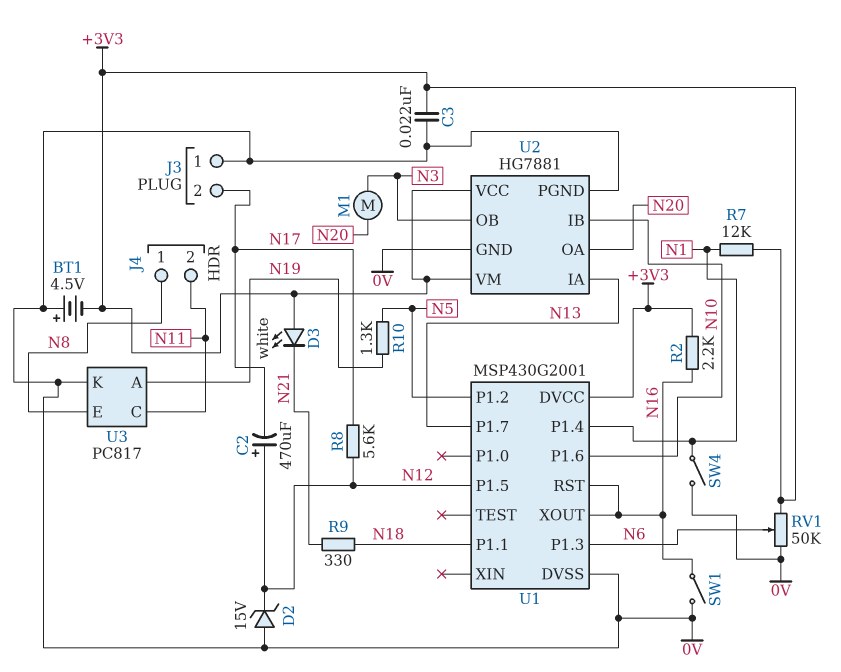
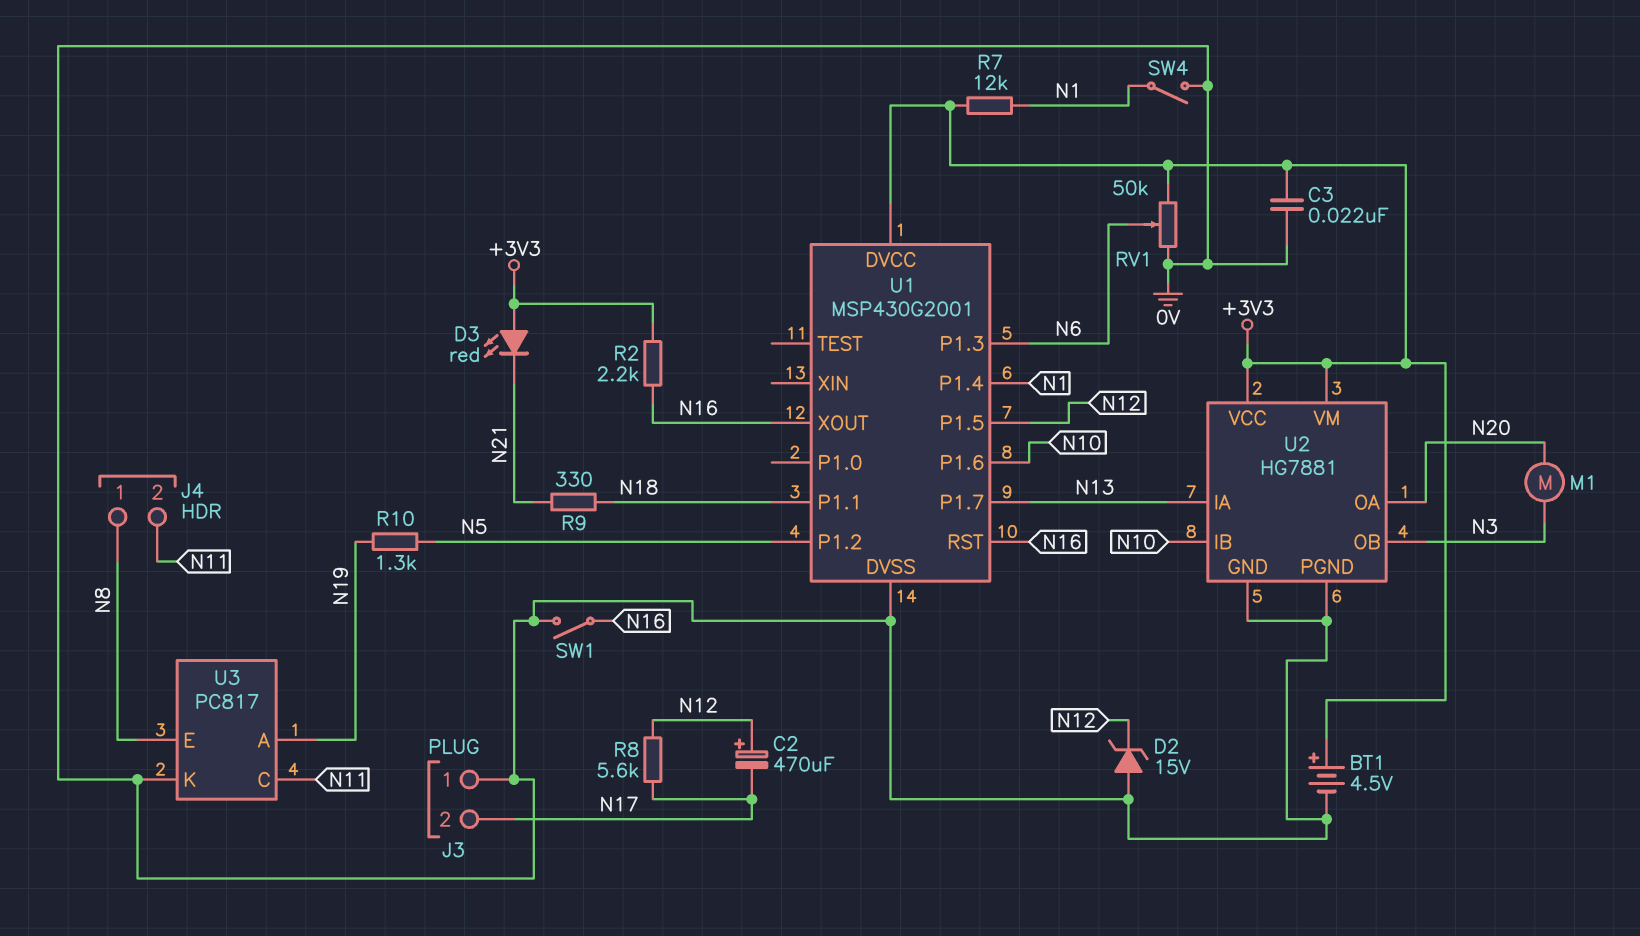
BT1: 4.5V (plus 0V, minus +3V3) -> 4.5V (plus +3V3, minus 0V)
D3: LED white (A +3V3, K N21) -> LED red (A +3V3, K N21)

